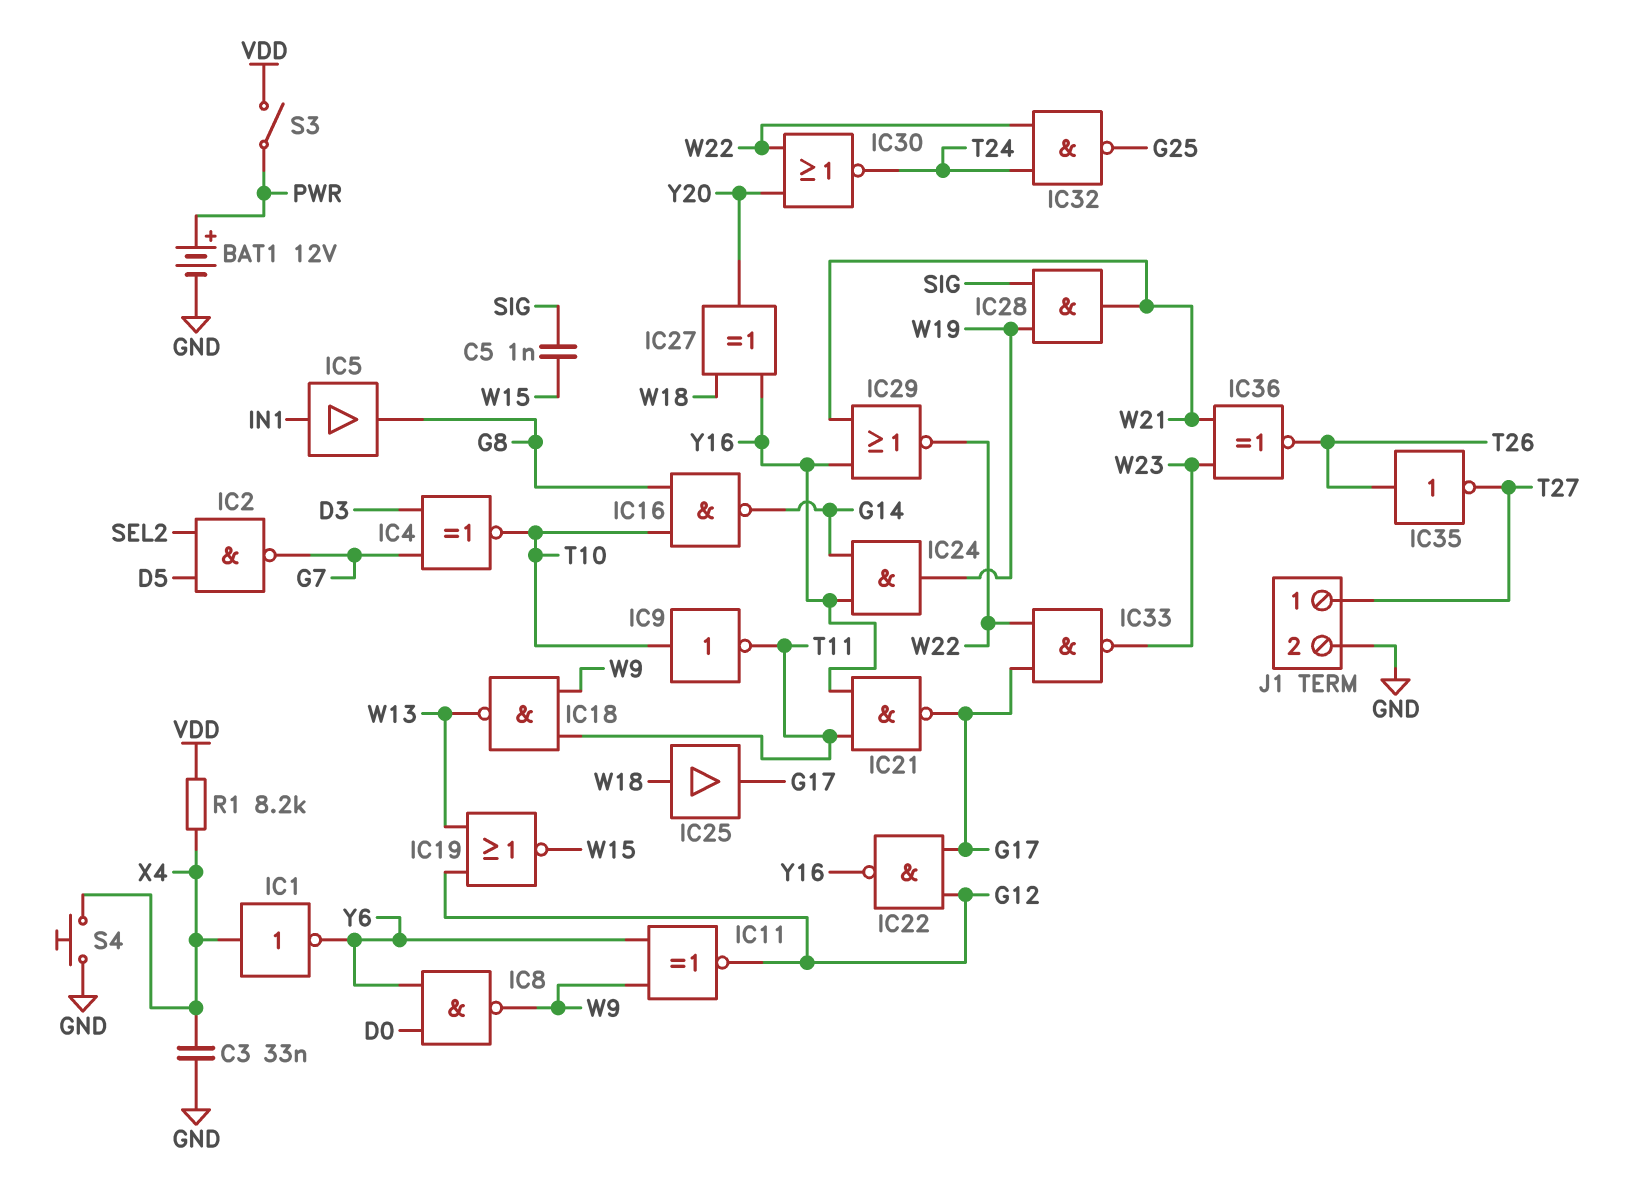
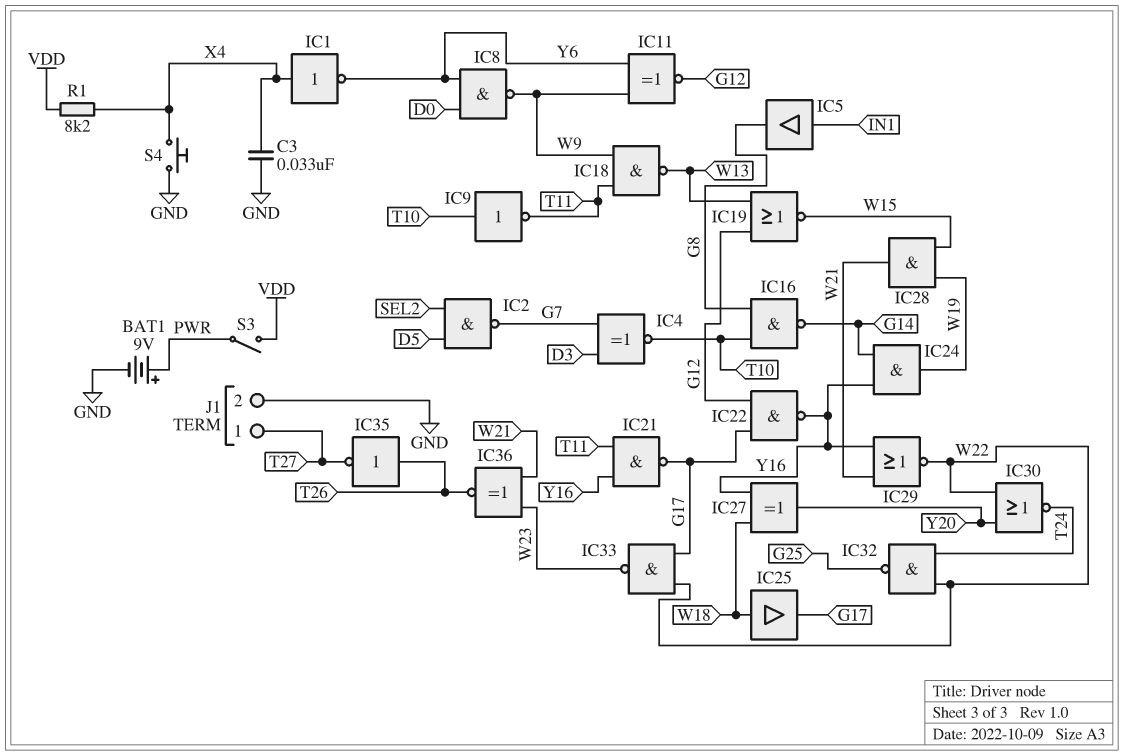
BAT1: 12V (plus PWR, minus GND) -> 9V (plus PWR, minus GND)
C5: 1nF (SIG, W15) -> none
IC28: AND (in SIG, in W19, out W21) -> AND (in W15, in W19, out W21)

